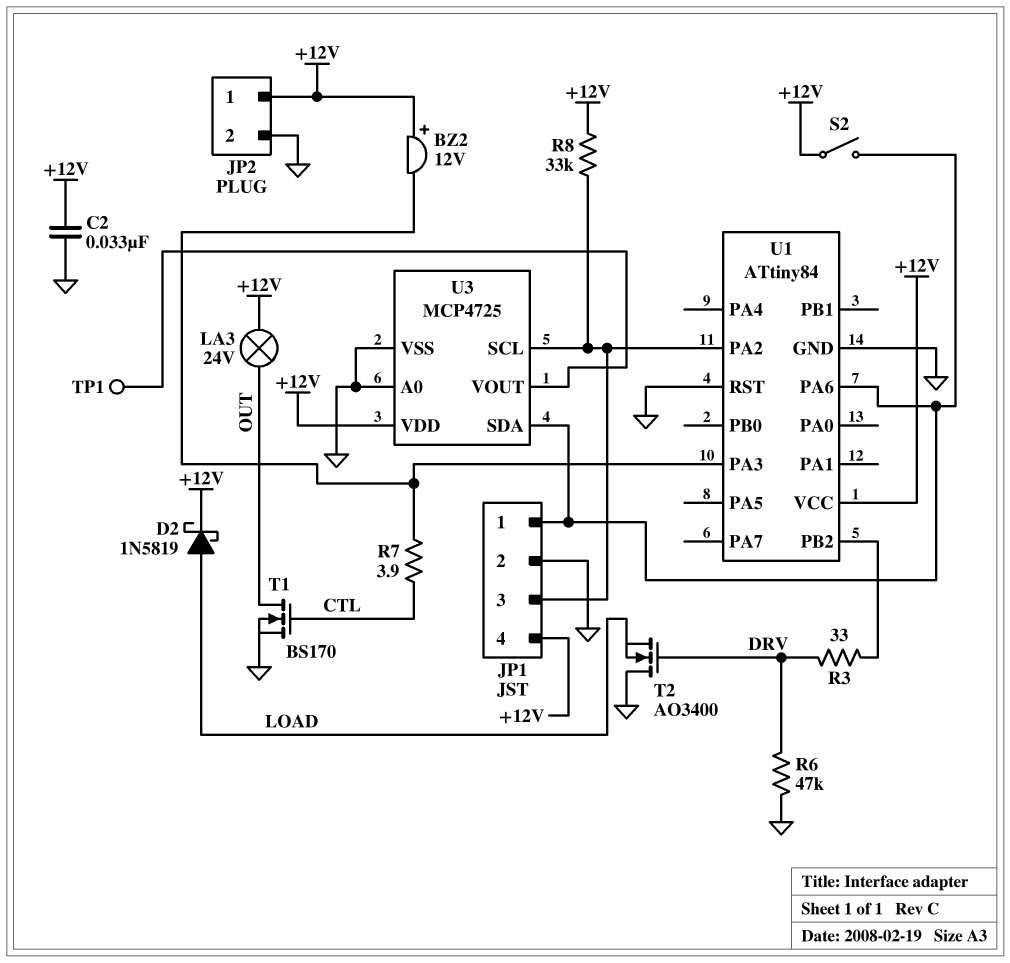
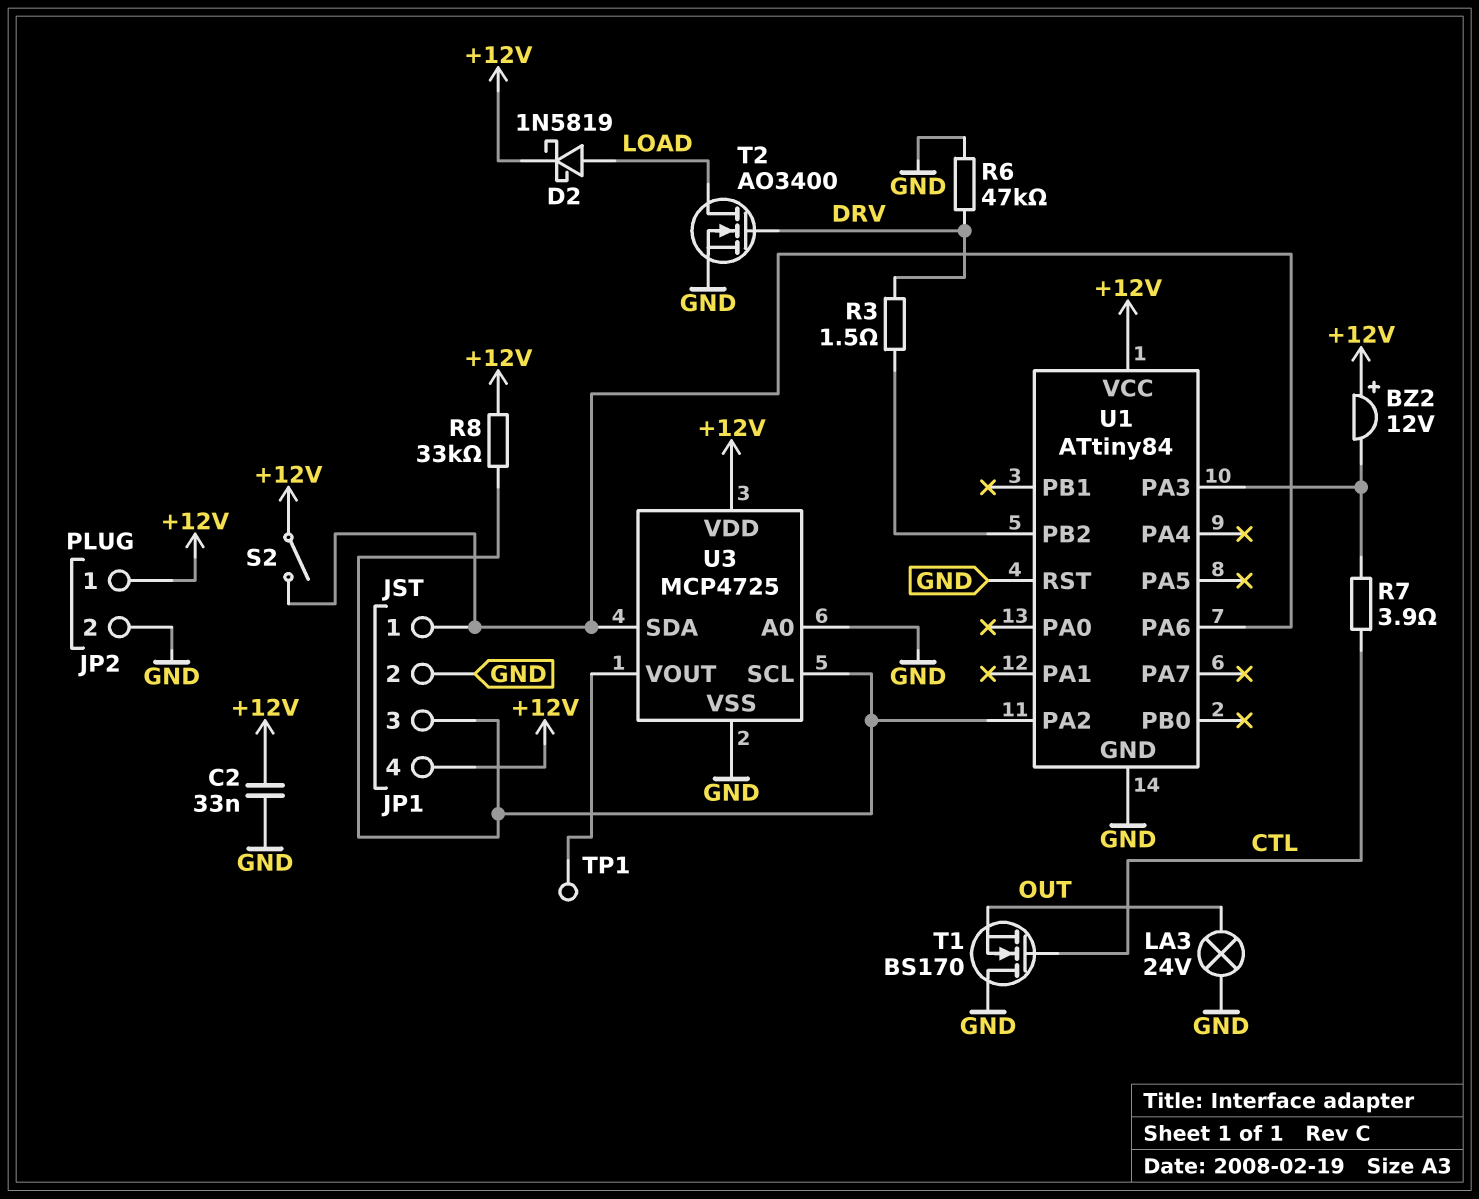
LA3: lamp 24V (+12V, OUT) -> lamp 24V (GND, OUT)
R3: 33 (DRV, U1/PB2) -> 1.5 (DRV, U1/PB2)
T1: NMOS BS170 (G CTL, D OUT, S GND) -> NMOS BS170 (G CTL, D GND, S OUT)
T2: NMOS AO3400 (G DRV, D GND, S LOAD) -> NMOS AO3400 (G DRV, D LOAD, S GND)

